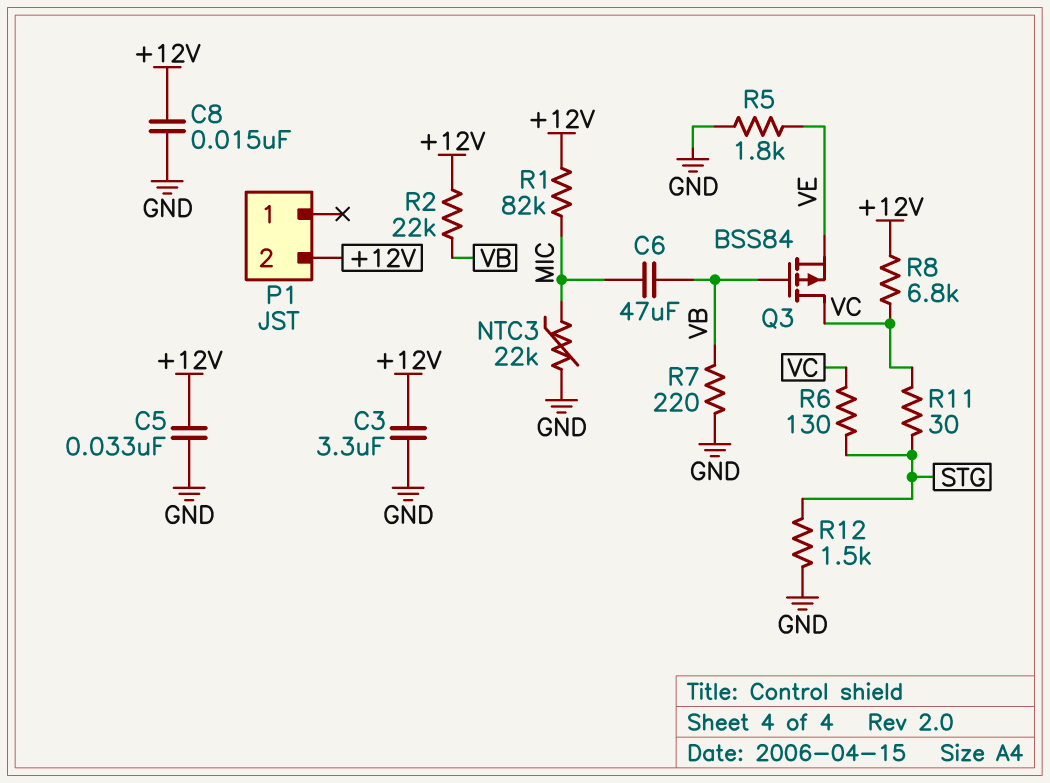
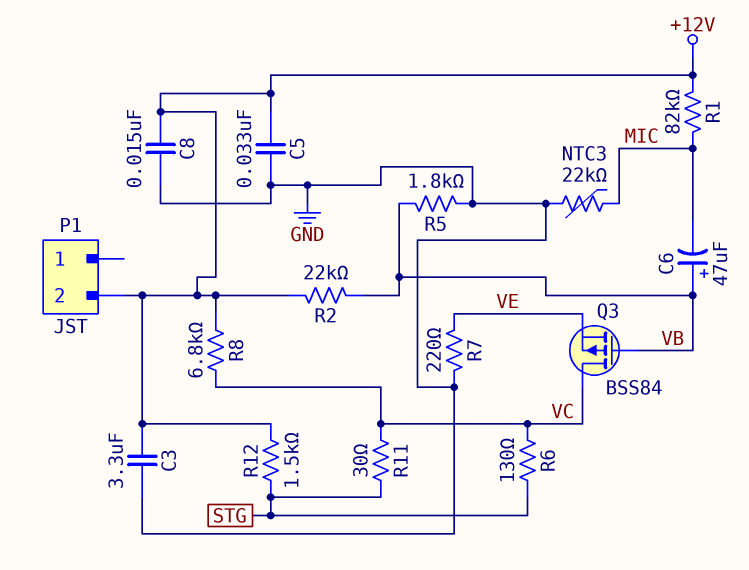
C6: 47uF (MIC, VB) -> 47uF (plus VB, minus MIC)
R5: 1.8k (GND, VE) -> 1.8k (GND, VB)
R7: 220 (GND, VB) -> 220 (GND, VE)
R12: 1.5k (GND, STG) -> 1.5k (+12V, STG)

